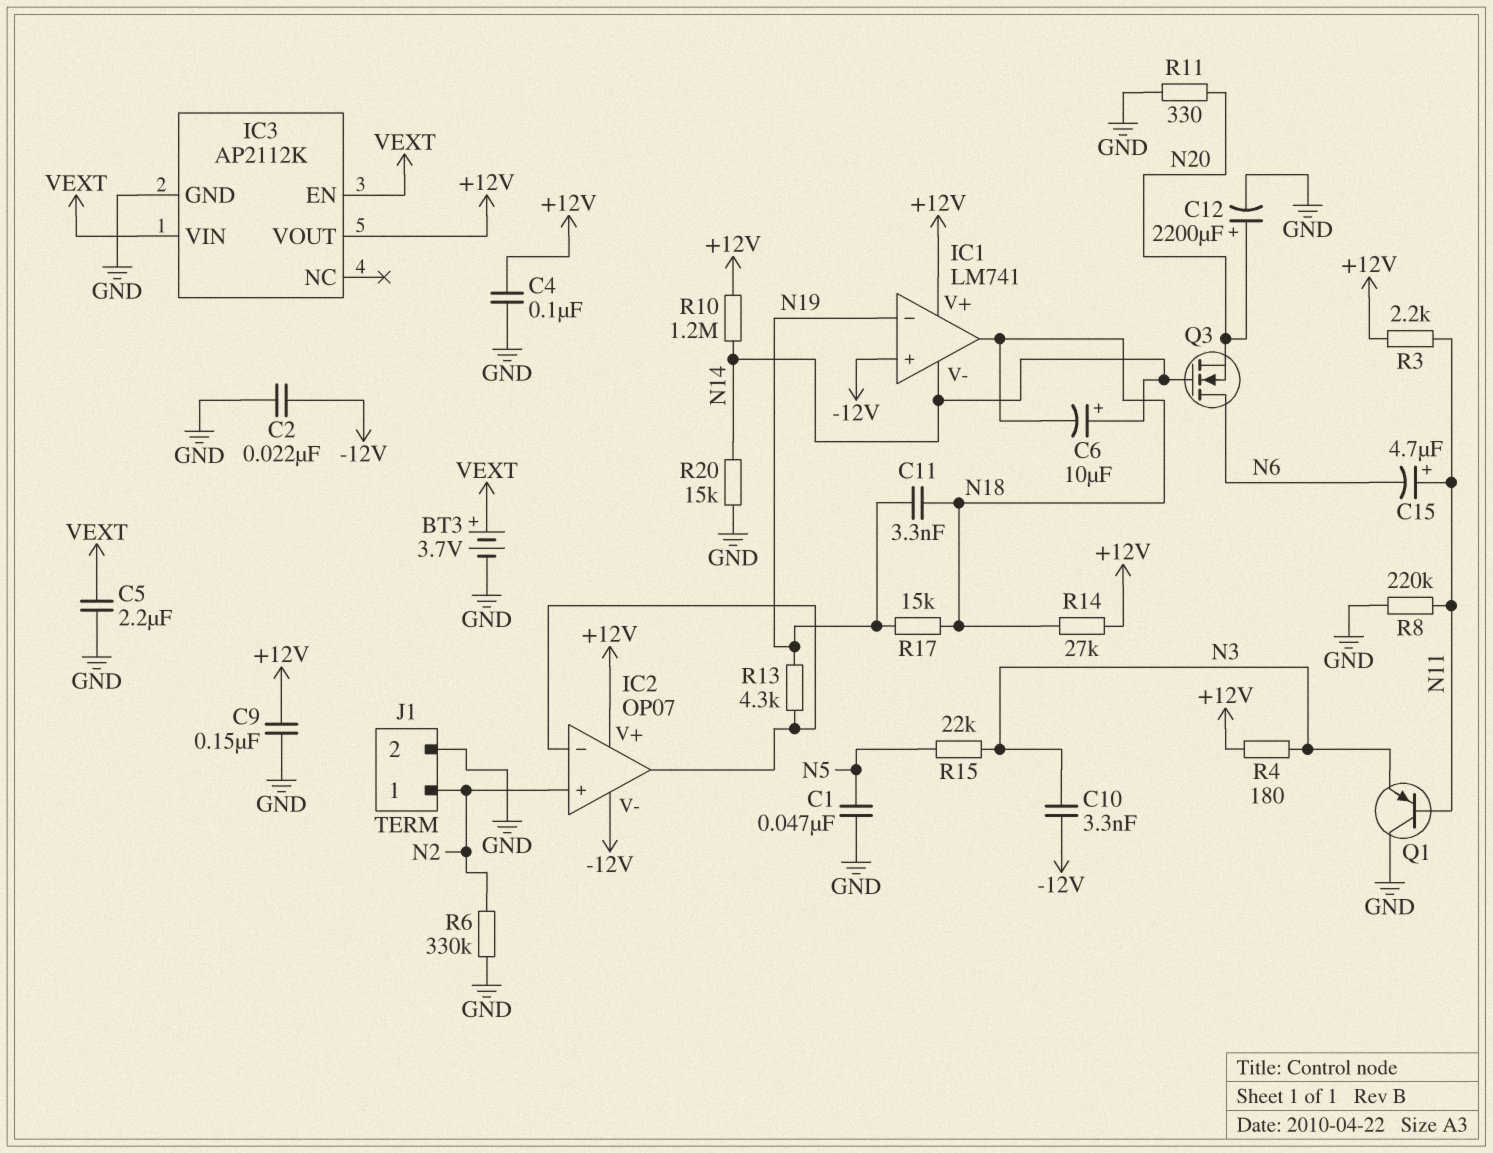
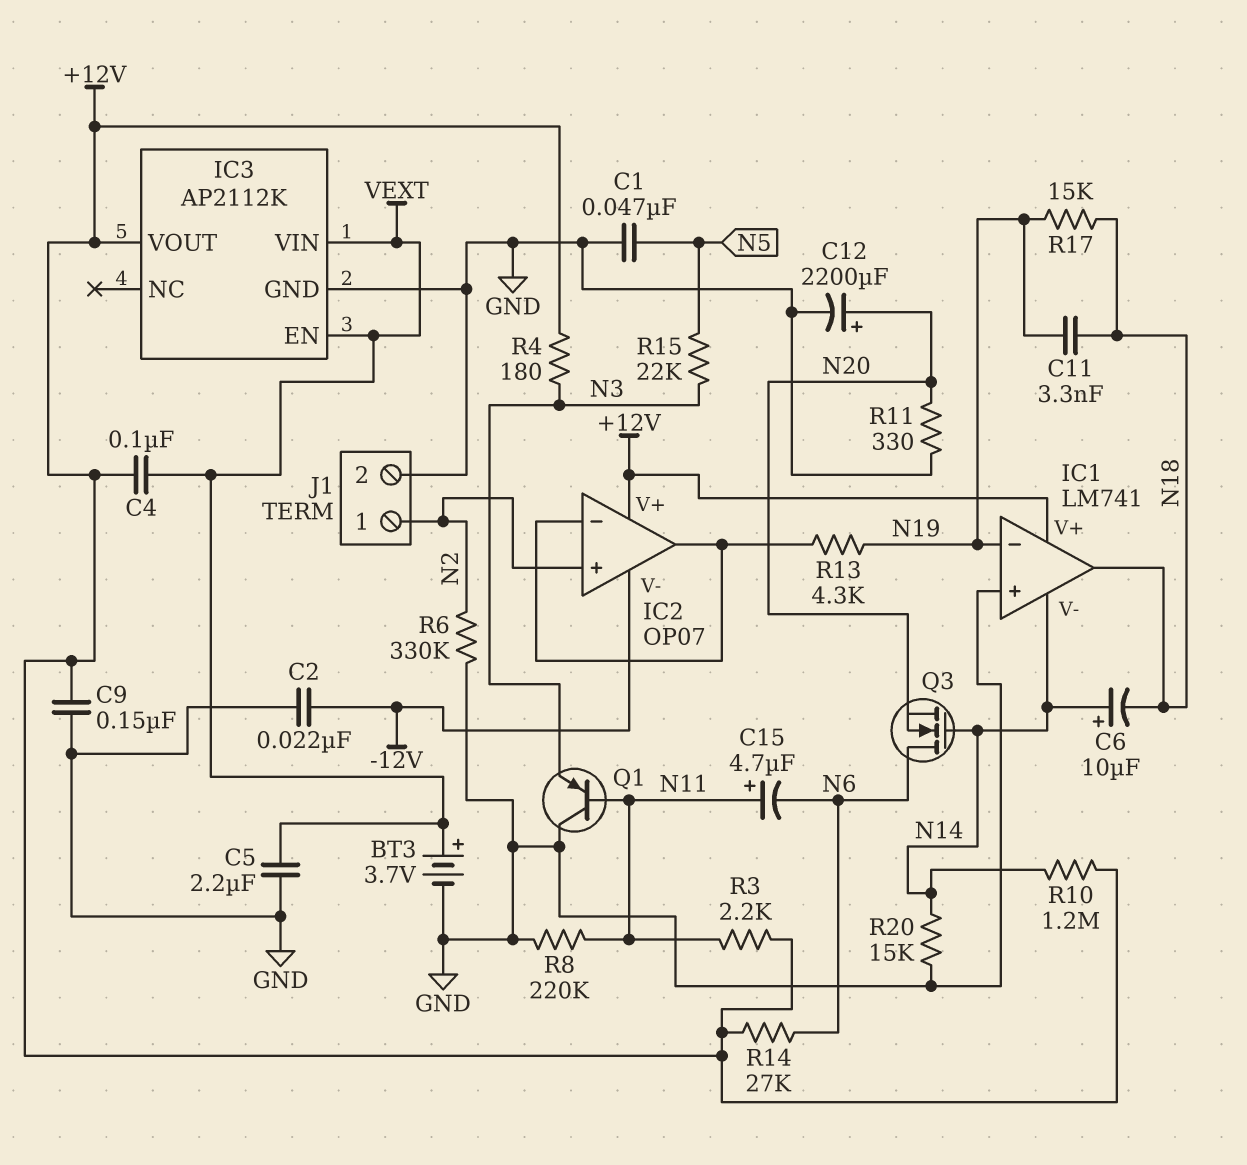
C4: 100nF (+12V, GND) -> 100nF (+12V, VEXT)
C10: 3.3nF (-12V, N3) -> none
IC1 pin in+: -12V -> GND
R14: 27k (+12V, N18) -> 27k (+12V, N6)

